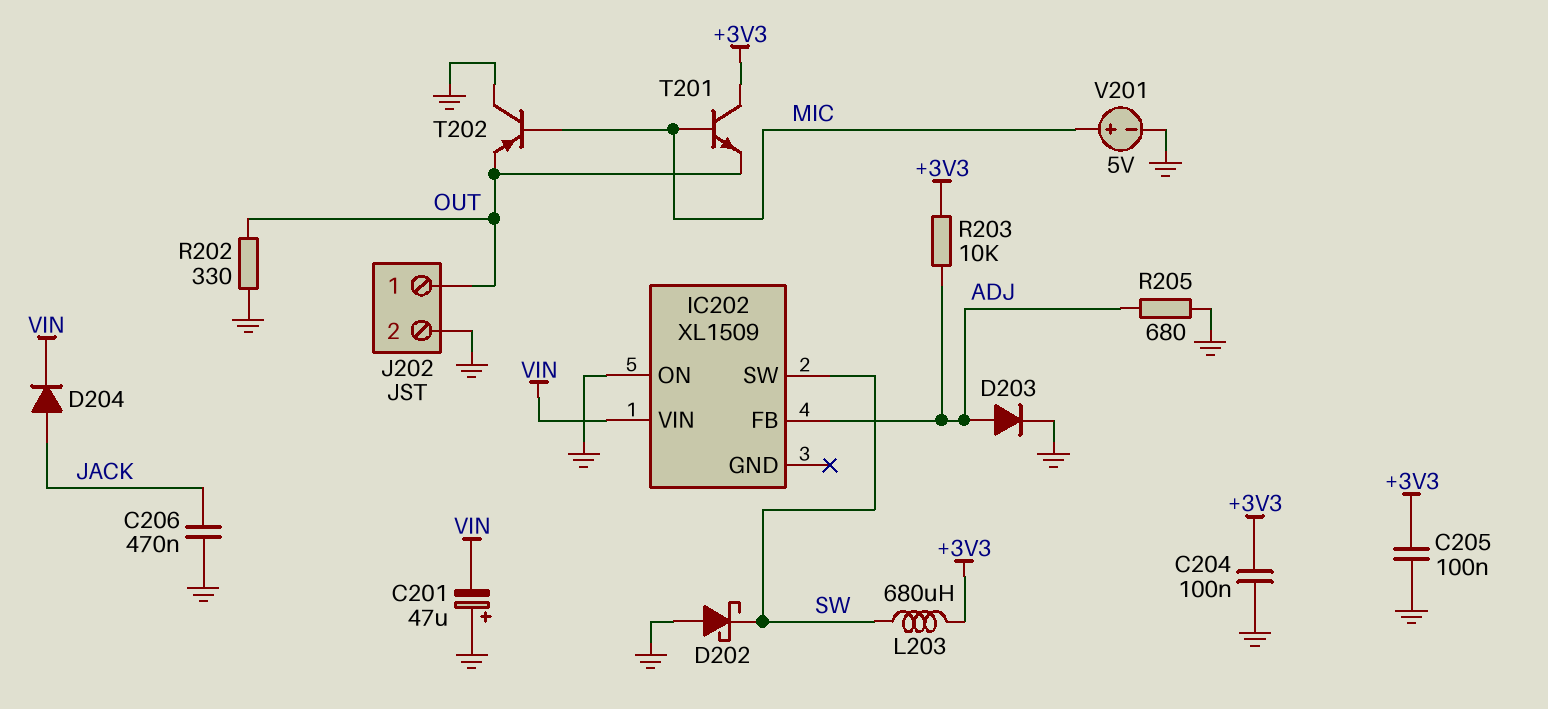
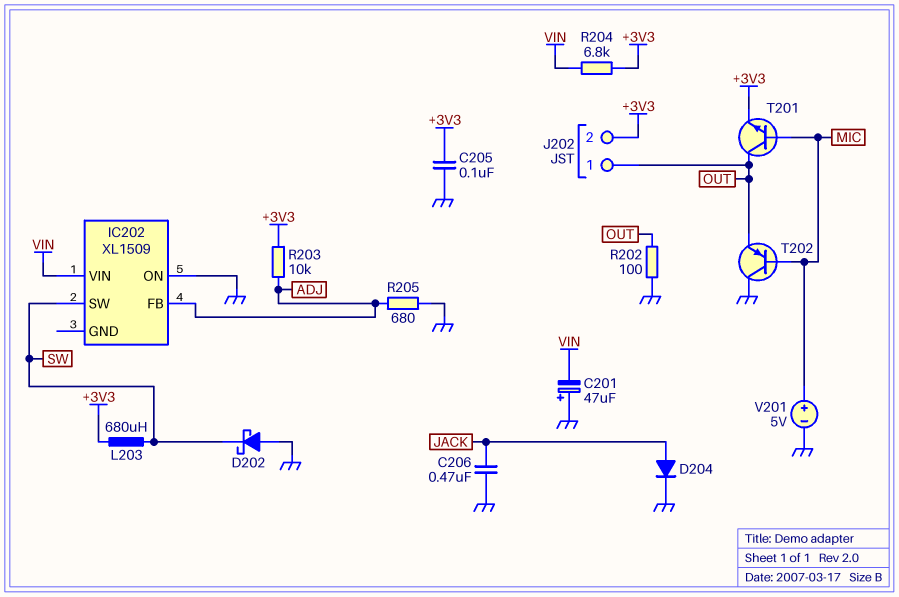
C204: 100nF (+3V3, GND) -> none
D203: diode (A ADJ, K GND) -> none
D204: diode (A JACK, K VIN) -> diode (A JACK, K GND)
J202 pin 2: GND -> +3V3
R202: 330 (GND, OUT) -> 100 (GND, OUT)
R204: none -> 6.8k (+3V3, VIN)
T201: NPN (B MIC, C +3V3, E OUT) -> NPN (B MIC, C OUT, E +3V3)

